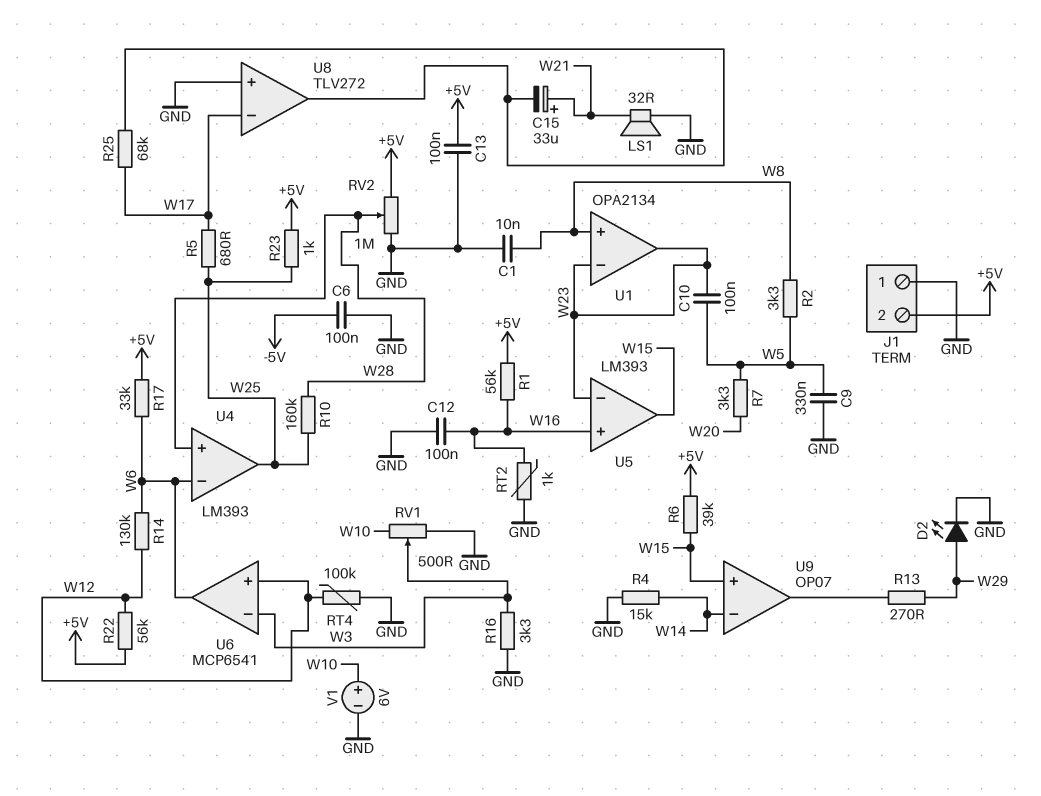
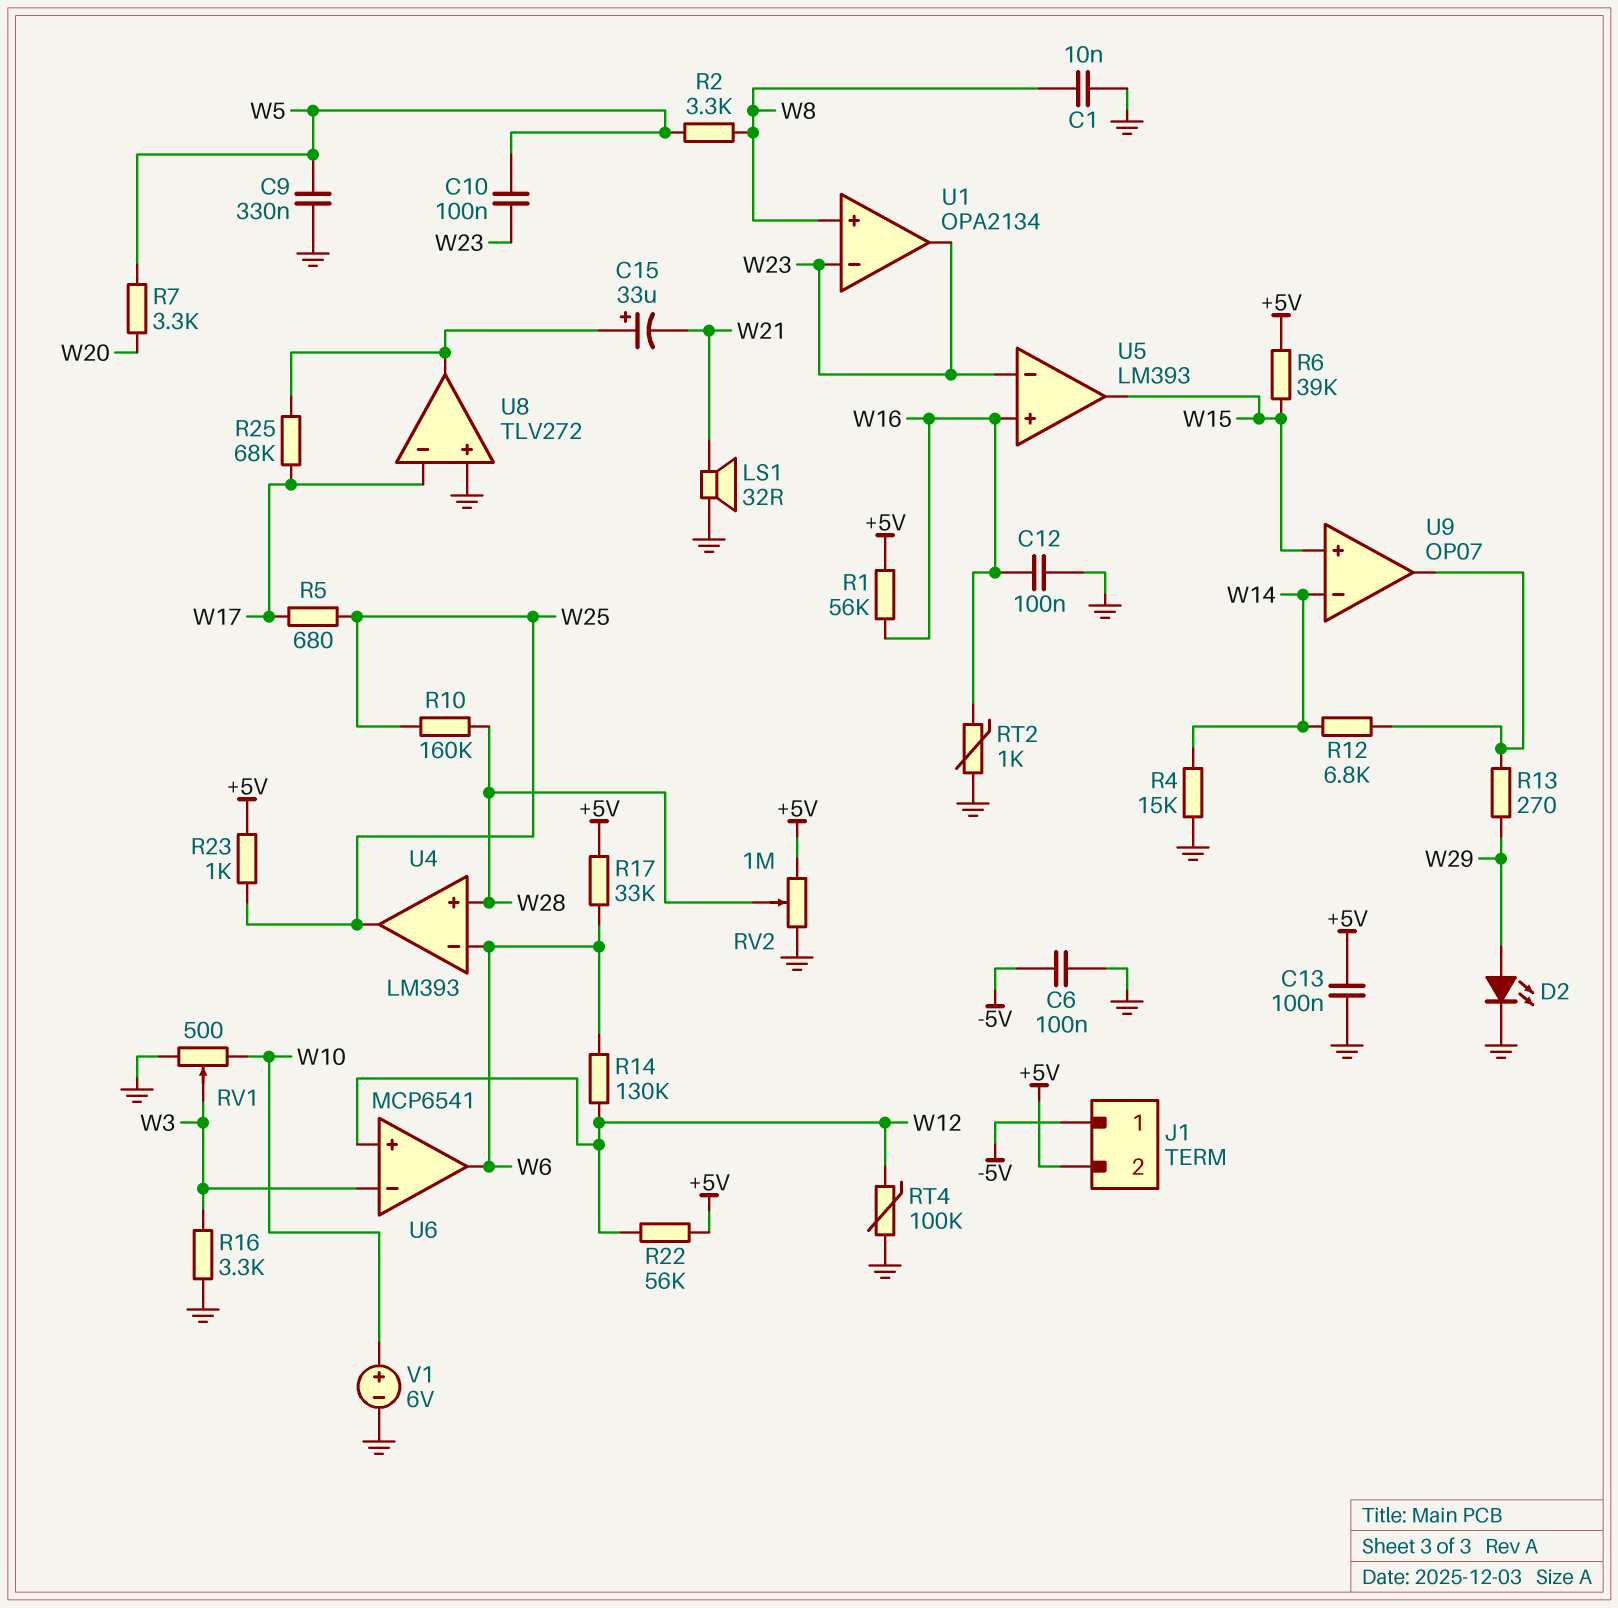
C15: 33uF (plus W21, minus U8/out) -> 33uF (plus U8/out, minus W21)
J1 pin 1: GND -> -5V
R12: none -> 6.8k (U9/out, W14)

